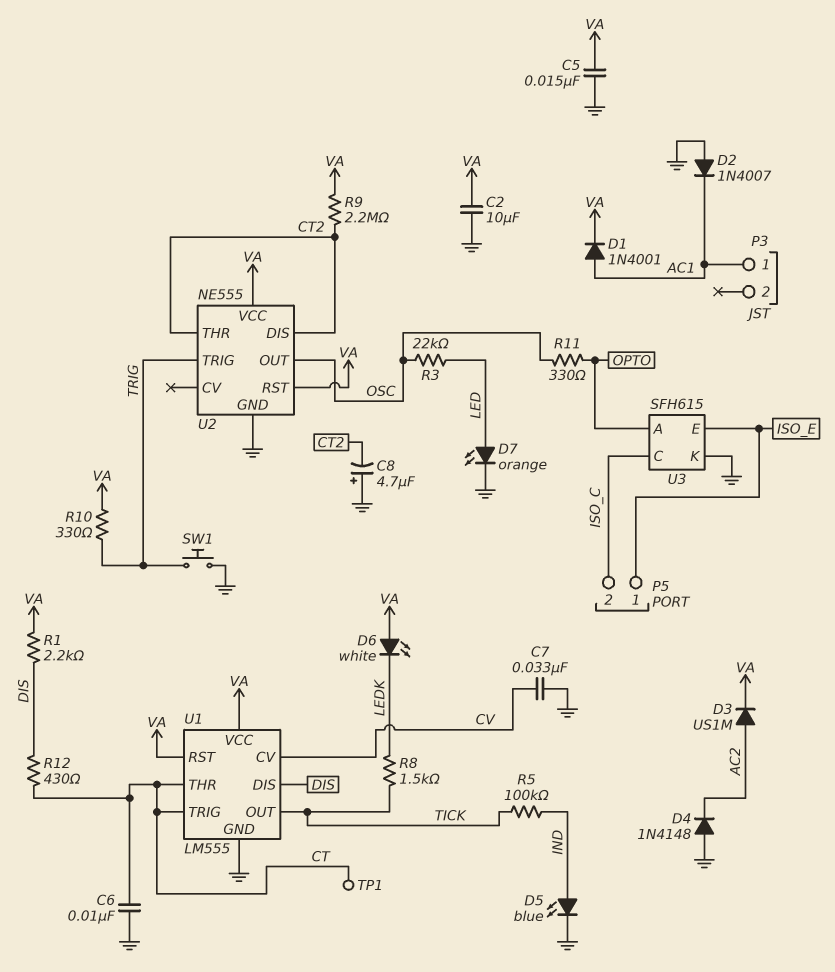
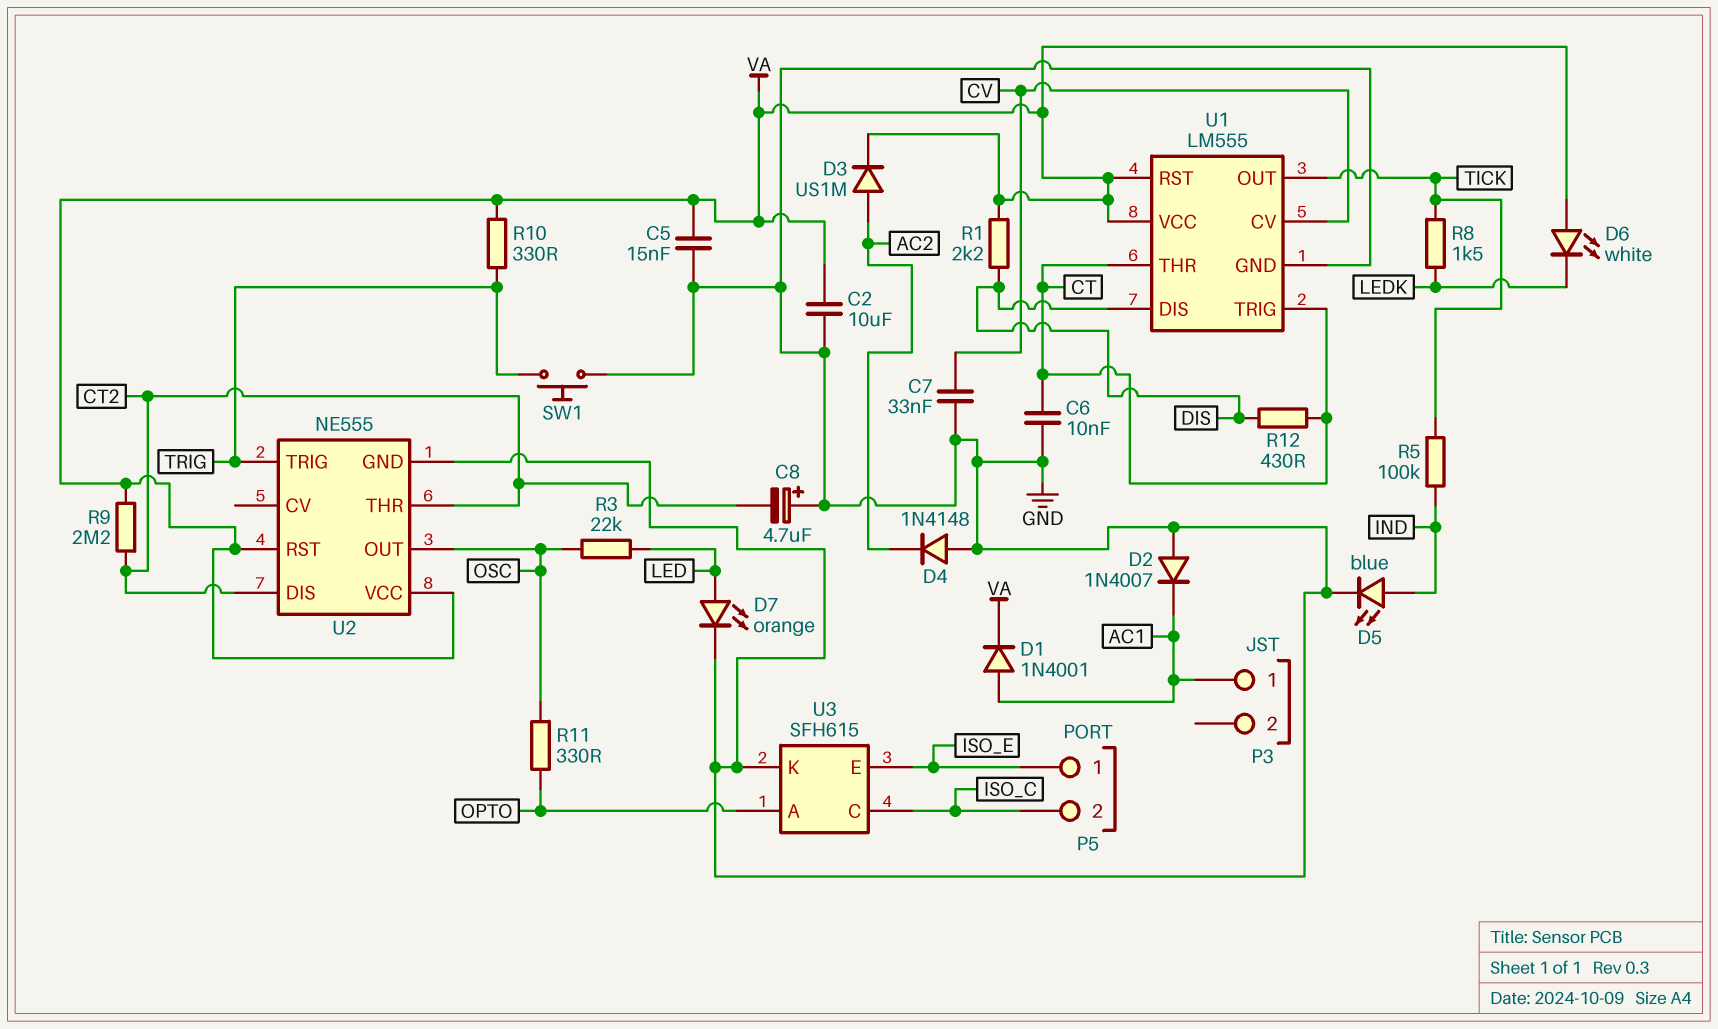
TP1: test point (CT) -> none

